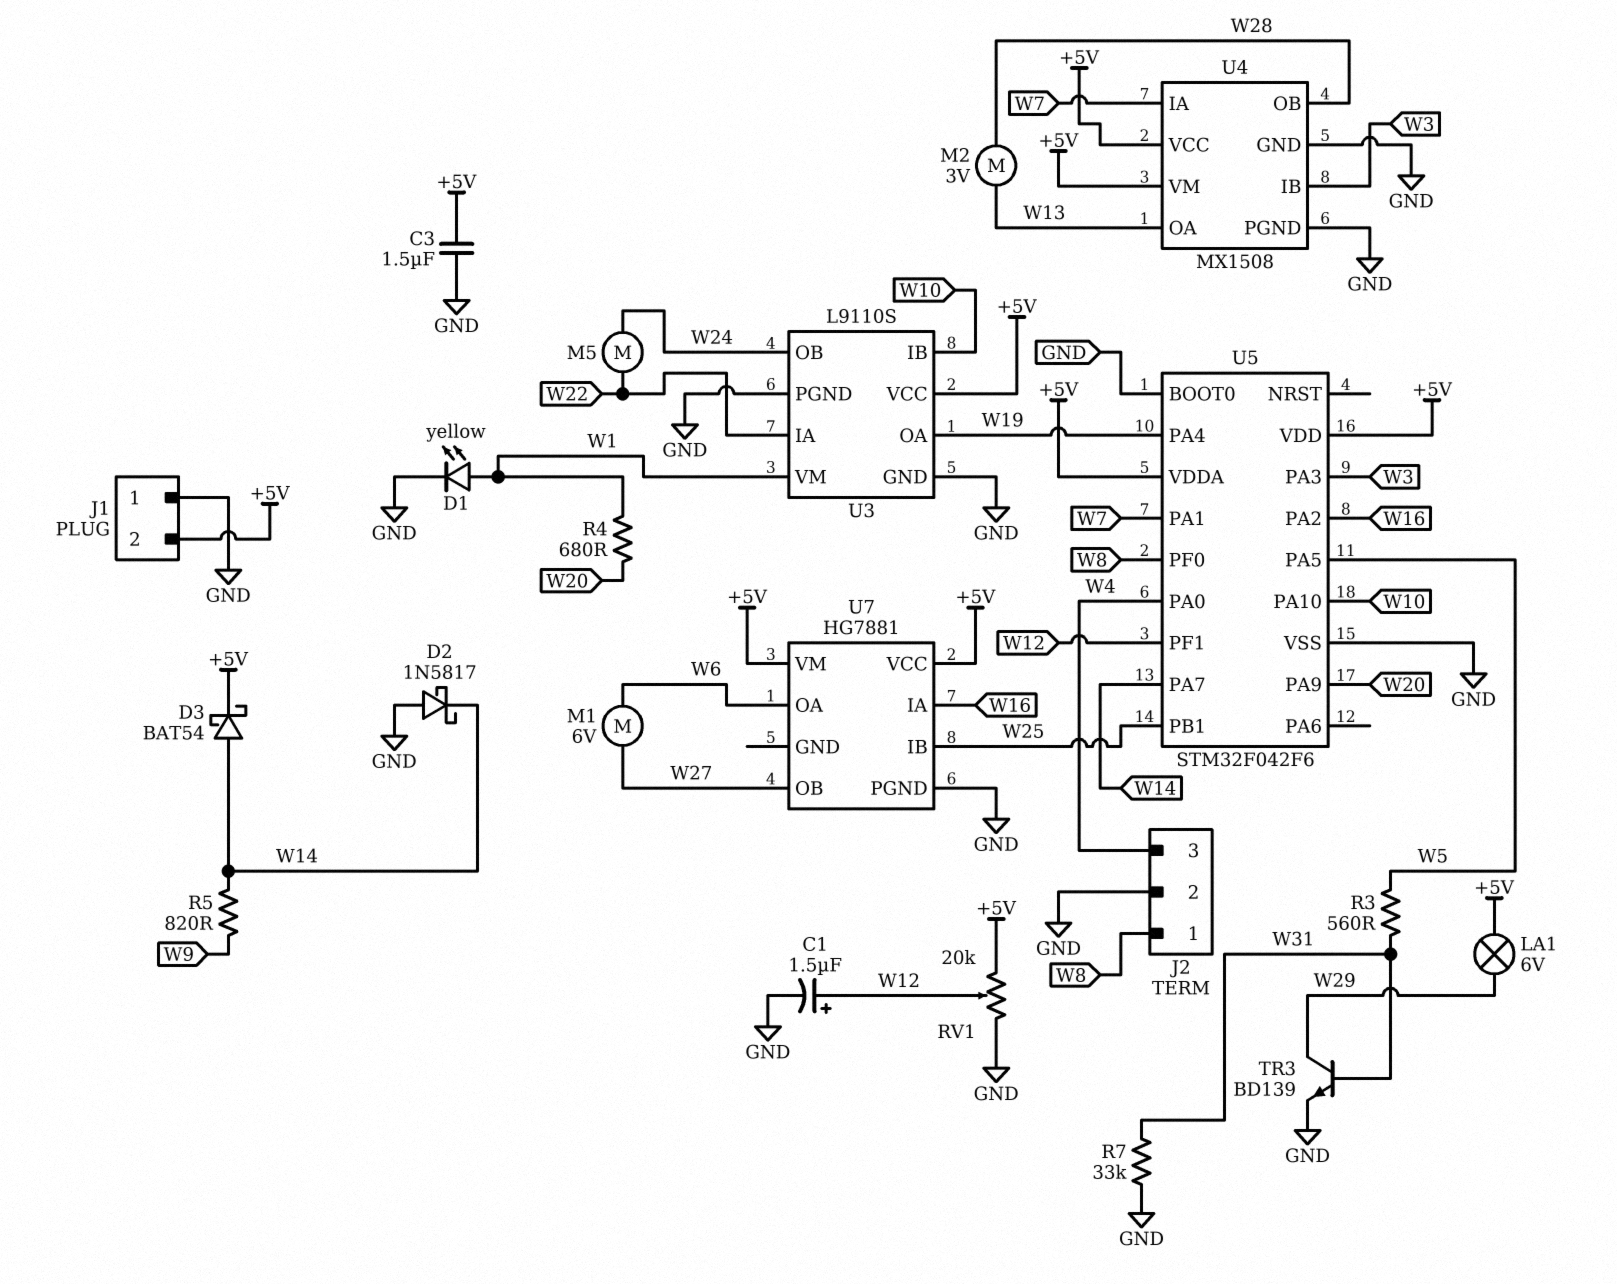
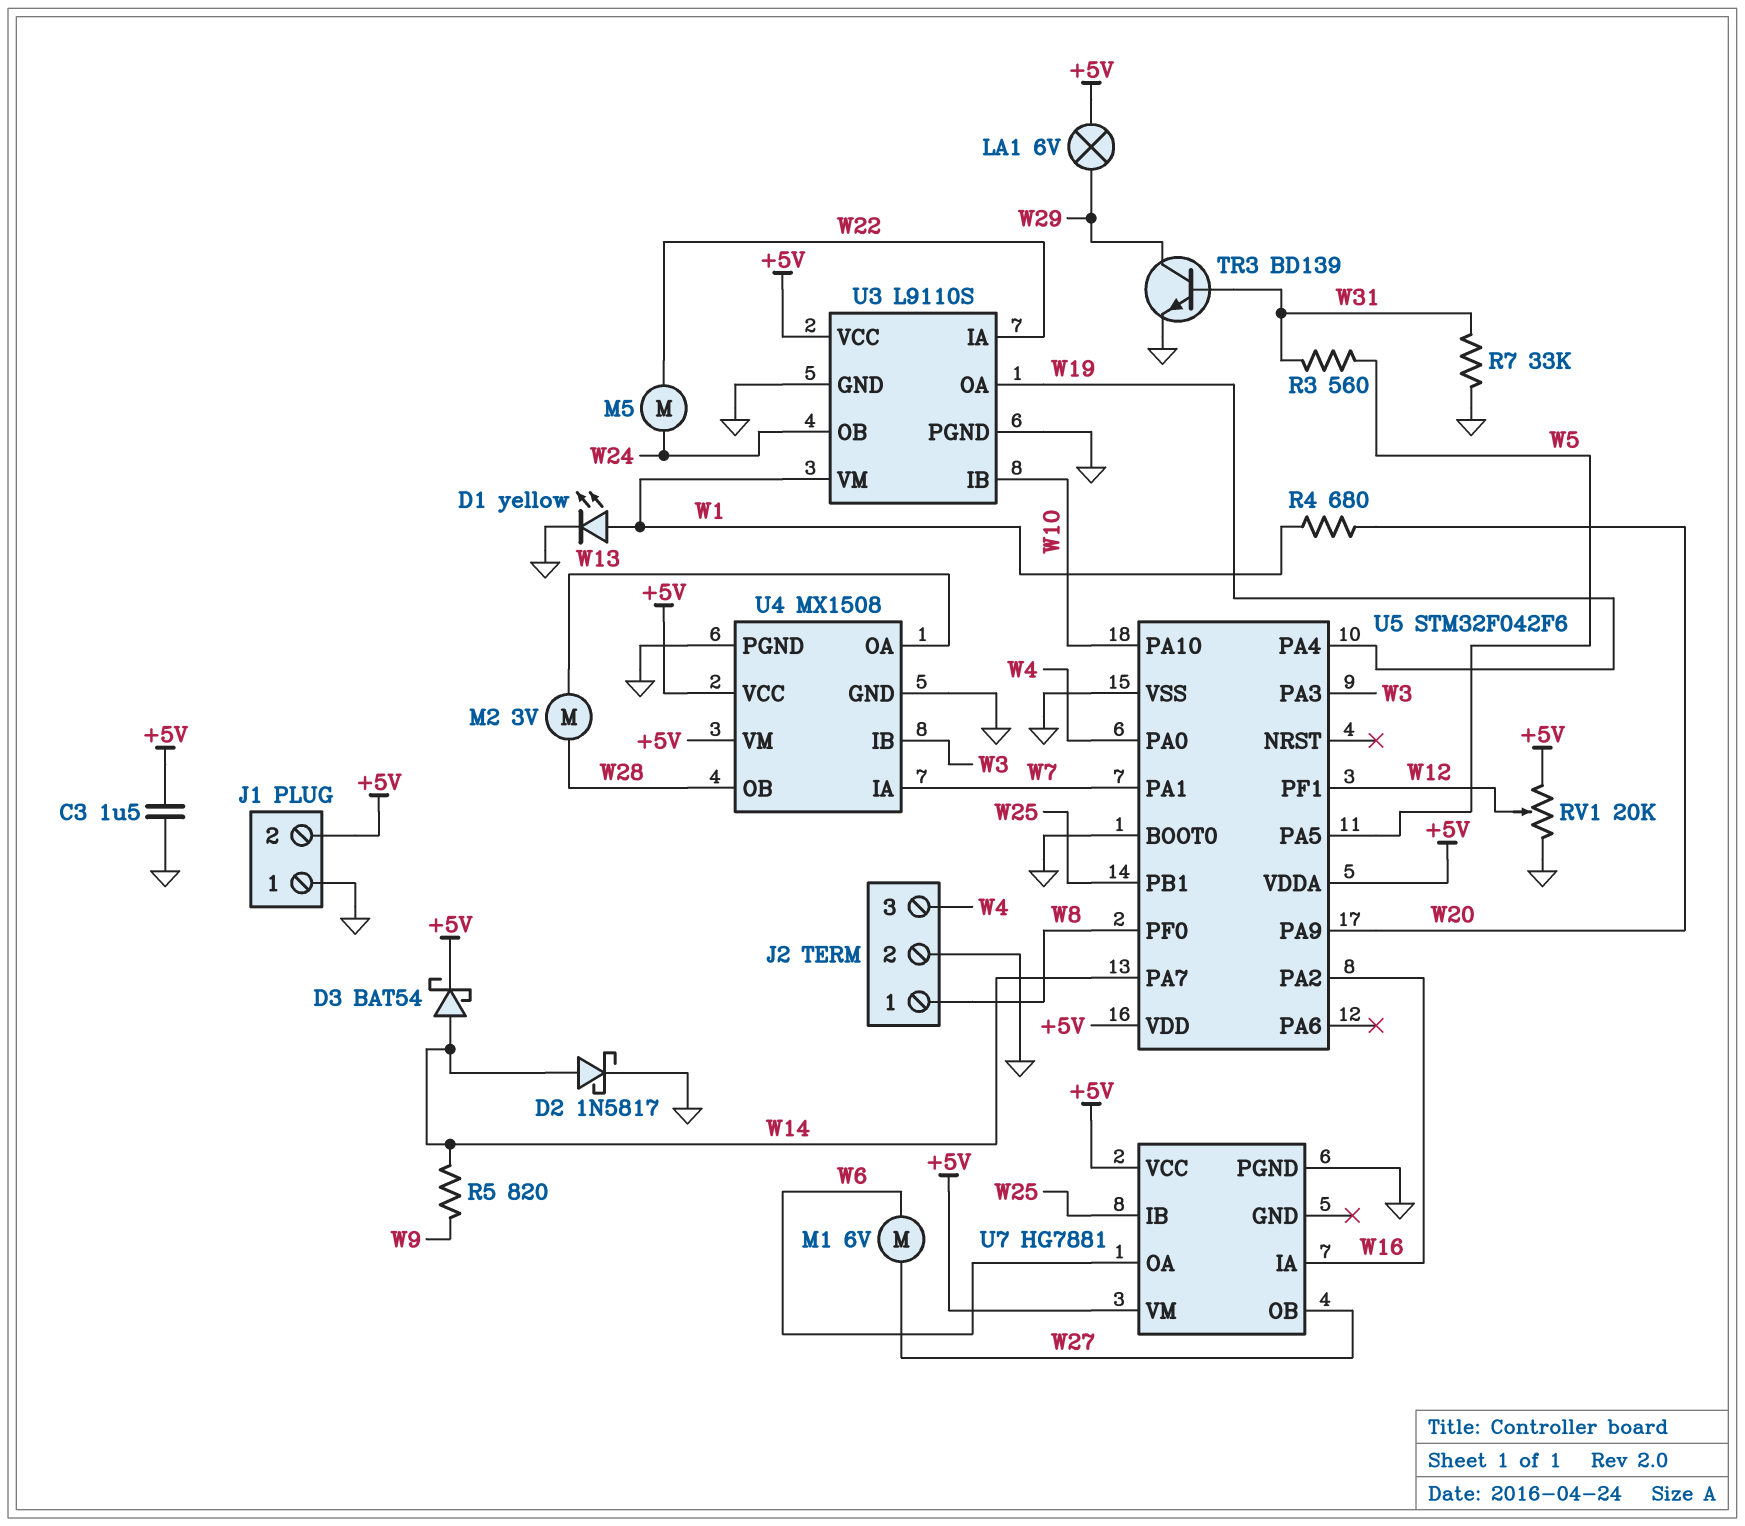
C1: 1.5uF (plus W12, minus GND) -> none
D2: schottky 1N5817 (A GND, K W14) -> schottky 1N5817 (A W14, K GND)

